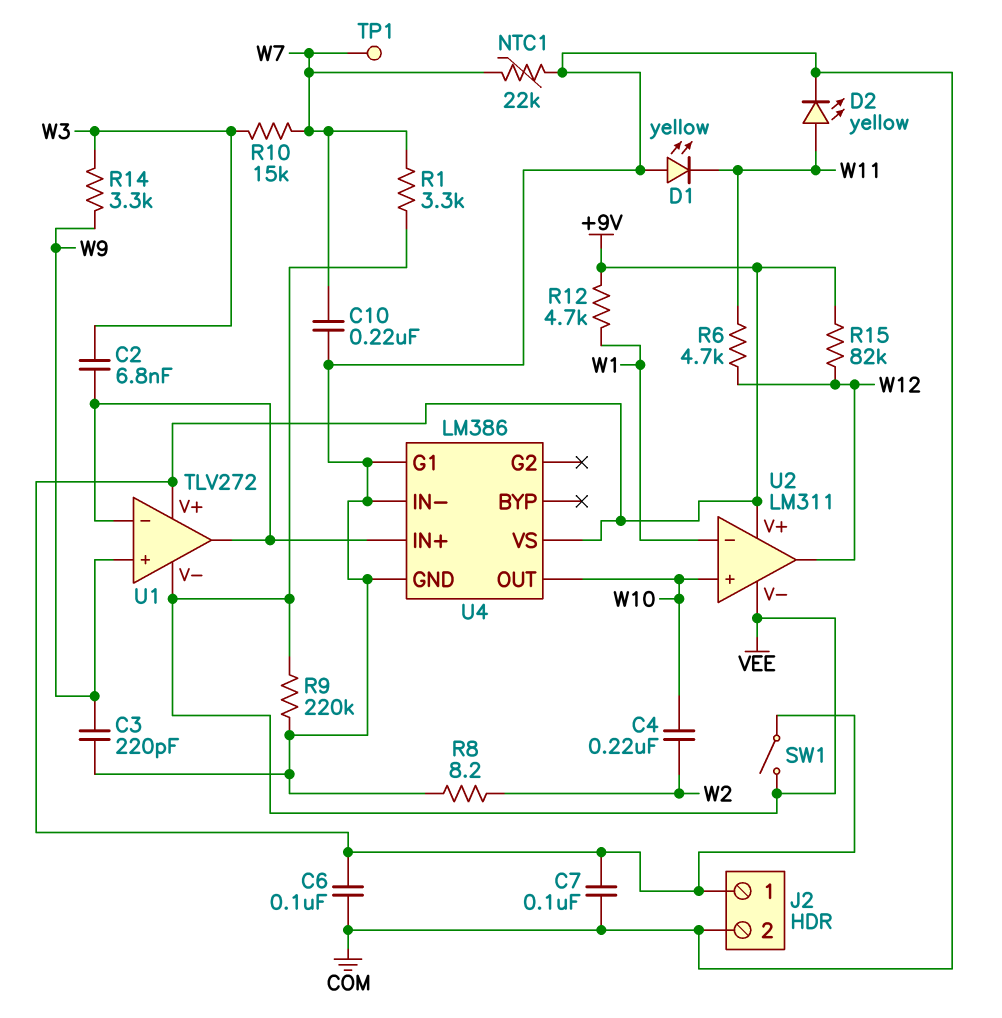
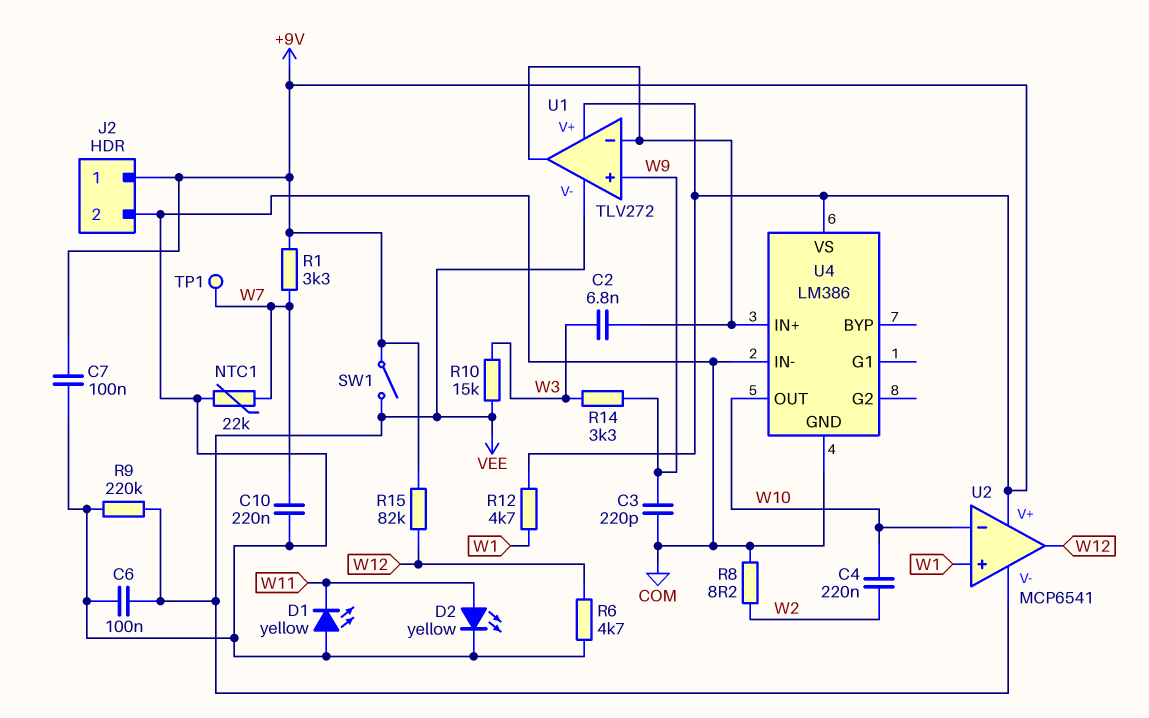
C6: 100nF (+9V, COM) -> 100nF (COM, VEE)
R1: 3.3k (VEE, W7) -> 3.3k (+9V, W7)
R6: 4.7k (W11, W12) -> 4.7k (COM, W12)
R10: 15k (W3, W7) -> 15k (VEE, W3)
U2: LM311 -> MCP6541
U2 pin in+: W10 -> W1
U2 pin in-: W1 -> W10
U4 pin G1: COM -> none

